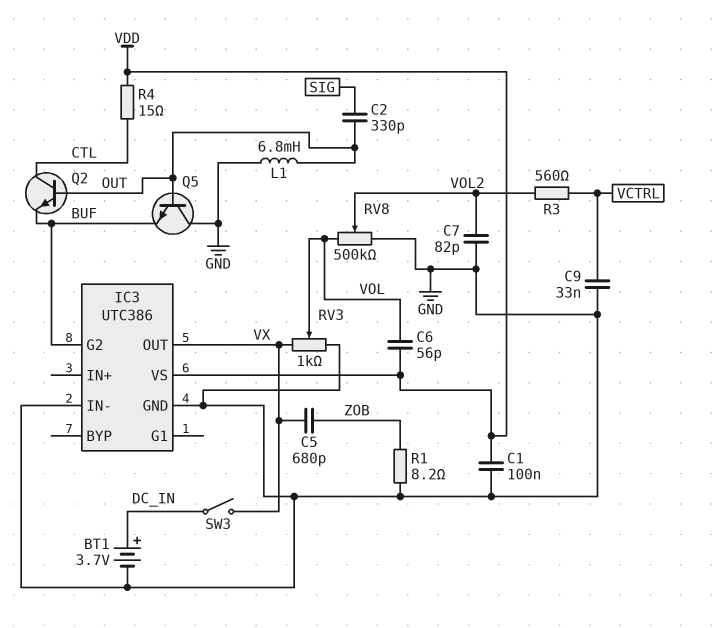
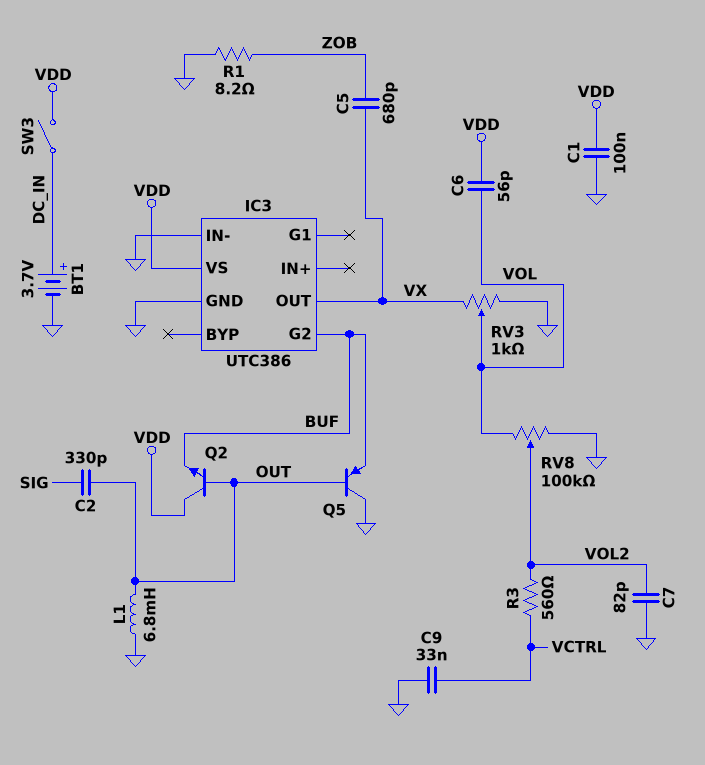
Q2: NPN (B OUT, C CTL, E BUF) -> NPN (B OUT, C VDD, E BUF)
Q5: NPN (B OUT, C GND, E BUF) -> PNP (B OUT, C GND, E BUF)
R4: 15 (CTL, VDD) -> none
RV8: 500k (GND, VOL, wiper VOL2) -> 100k (GND, VOL, wiper VOL2)
SW3: switch (DC_IN, VX) -> switch (DC_IN, VDD)

